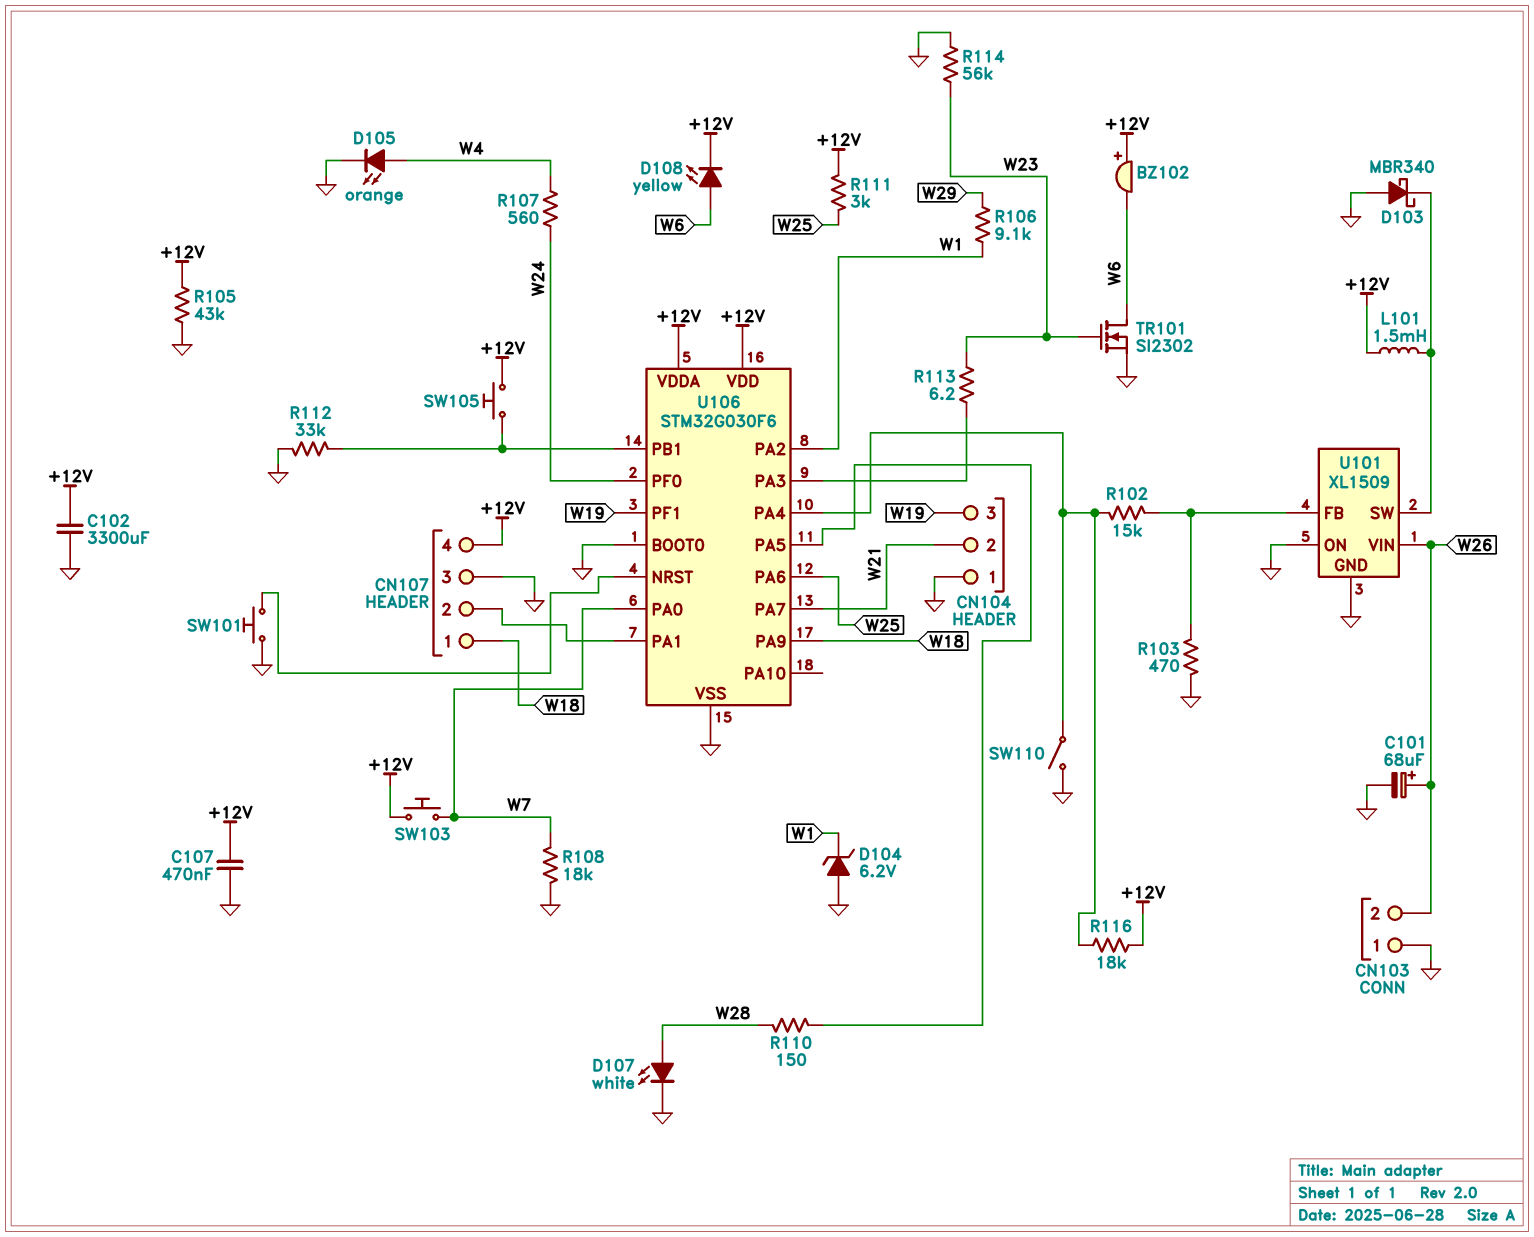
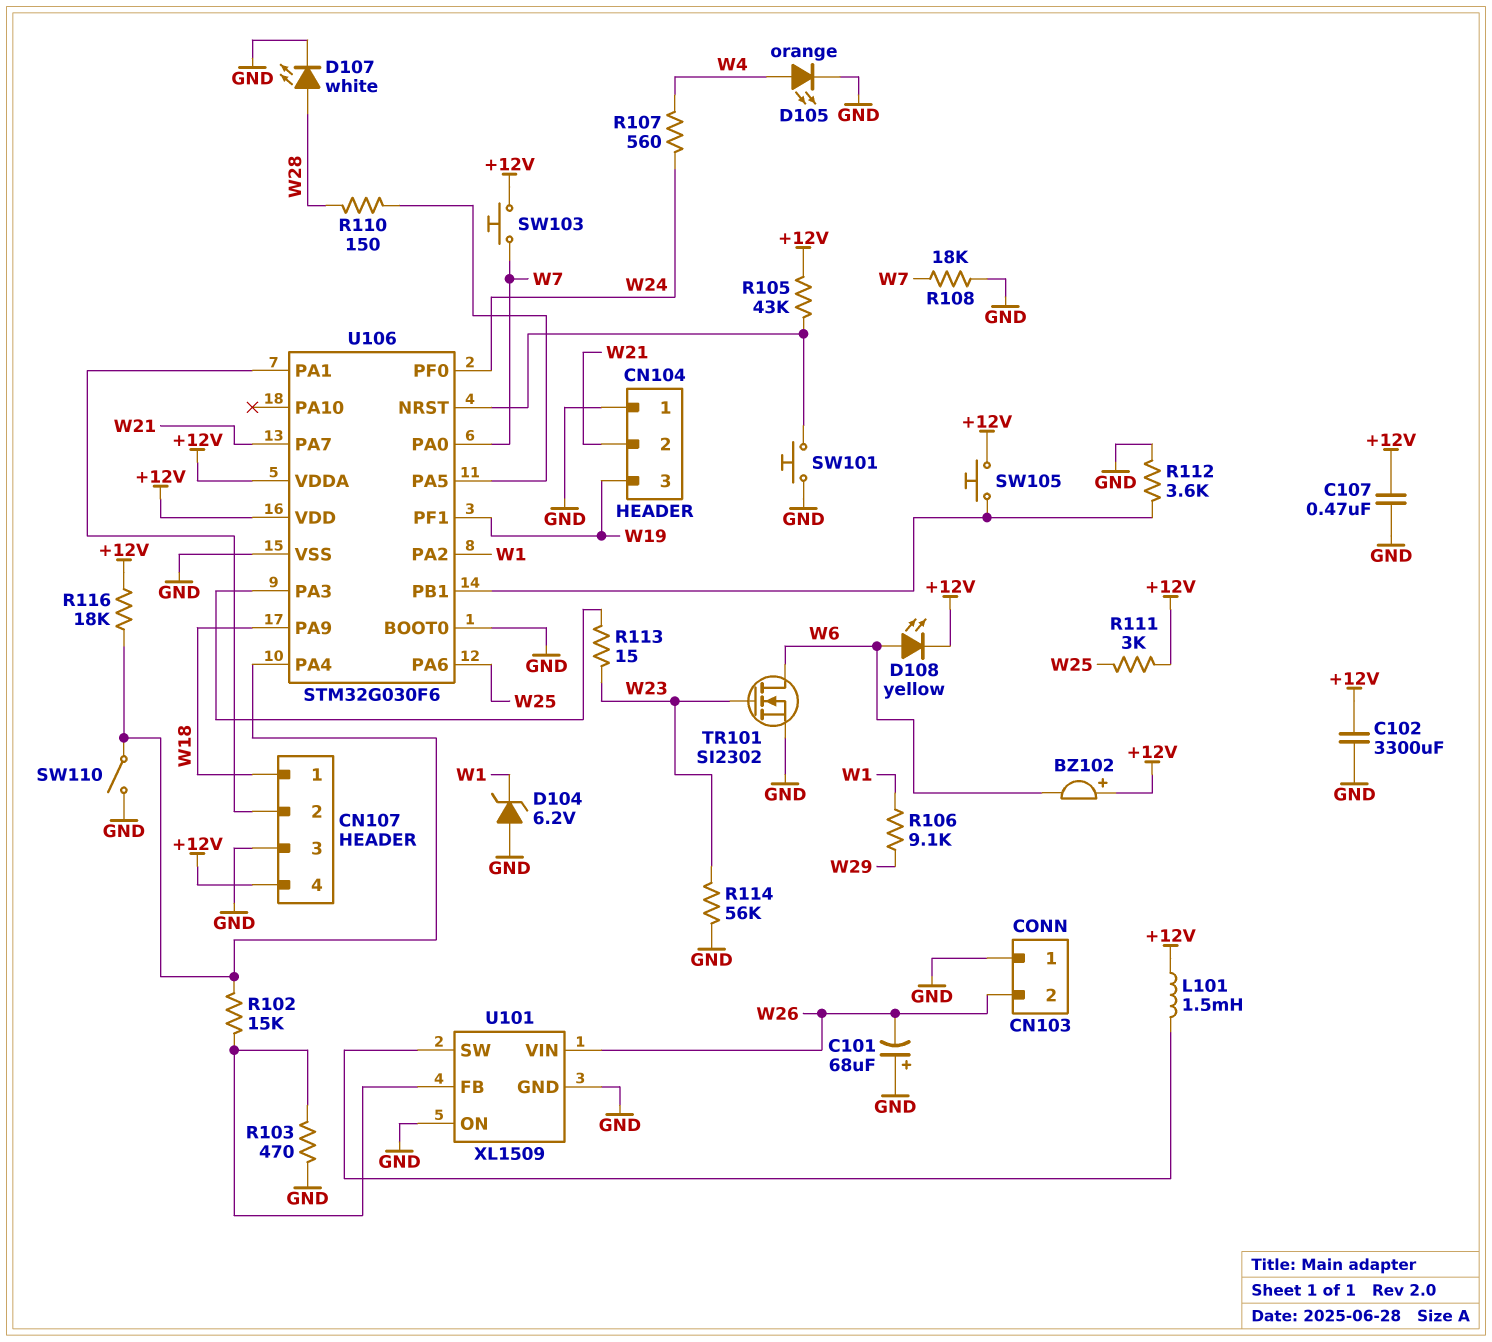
C101: 68uF (plus W26, minus GND) -> 68uF (plus GND, minus W26)
D103: schottky MBR340 (A GND, K U101/SW) -> none
R105: 43k (+12V, GND) -> 43k (+12V, U106/NRST)
R112: 33k (GND, U106/PB1) -> 3.6k (GND, U106/PB1)
R113: 6.2 (U106/PA3, W23) -> 15 (U106/PA3, W23)

